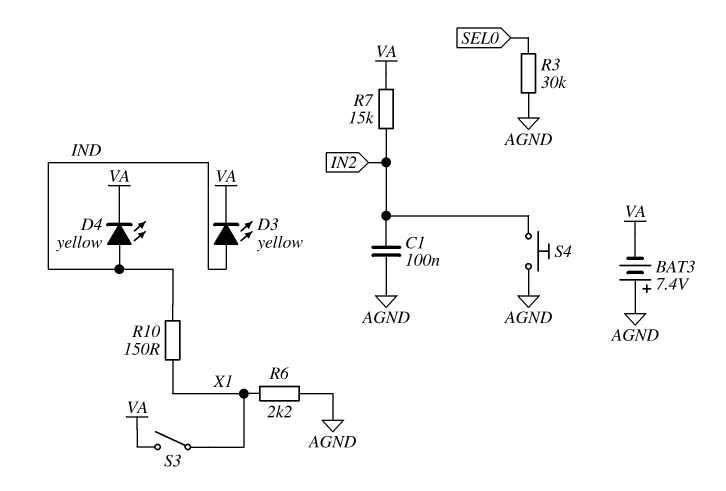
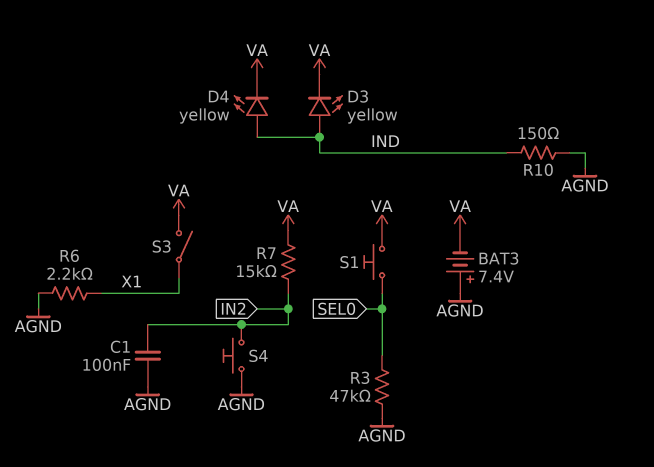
R3: 30k (AGND, SEL0) -> 47k (AGND, SEL0)
R10: 150 (IND, X1) -> 150 (AGND, IND)
S1: none -> button (SEL0, VA)

